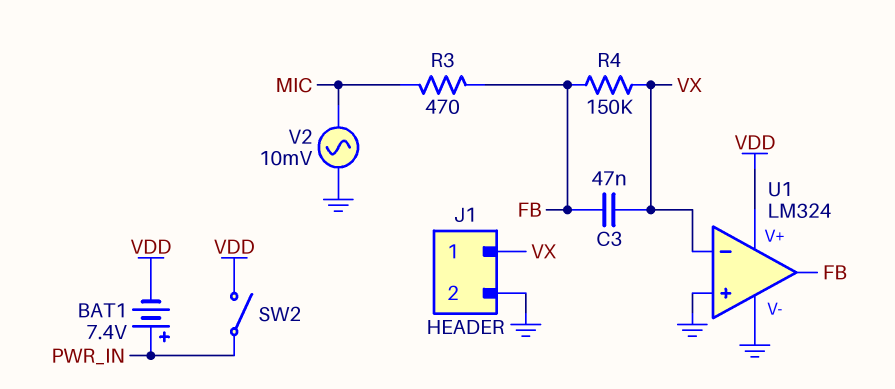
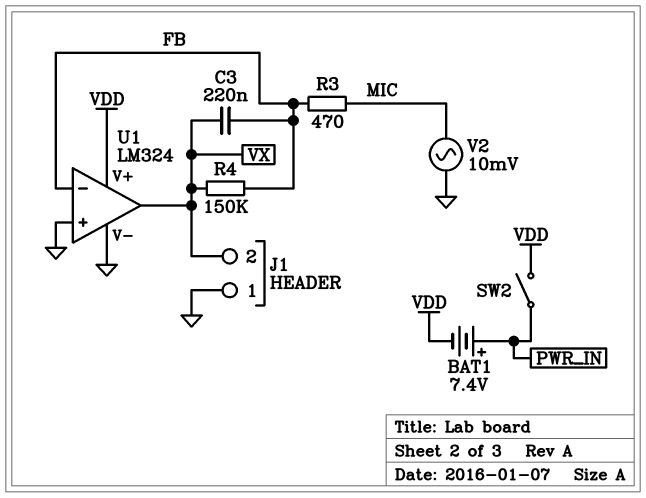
C3: 47nF (FB, VX) -> 220nF (FB, VX)
J1 pin 1: VX -> GND
J1 pin 2: GND -> VX
U1 pin in-: VX -> FB
U1 pin out: FB -> VX

